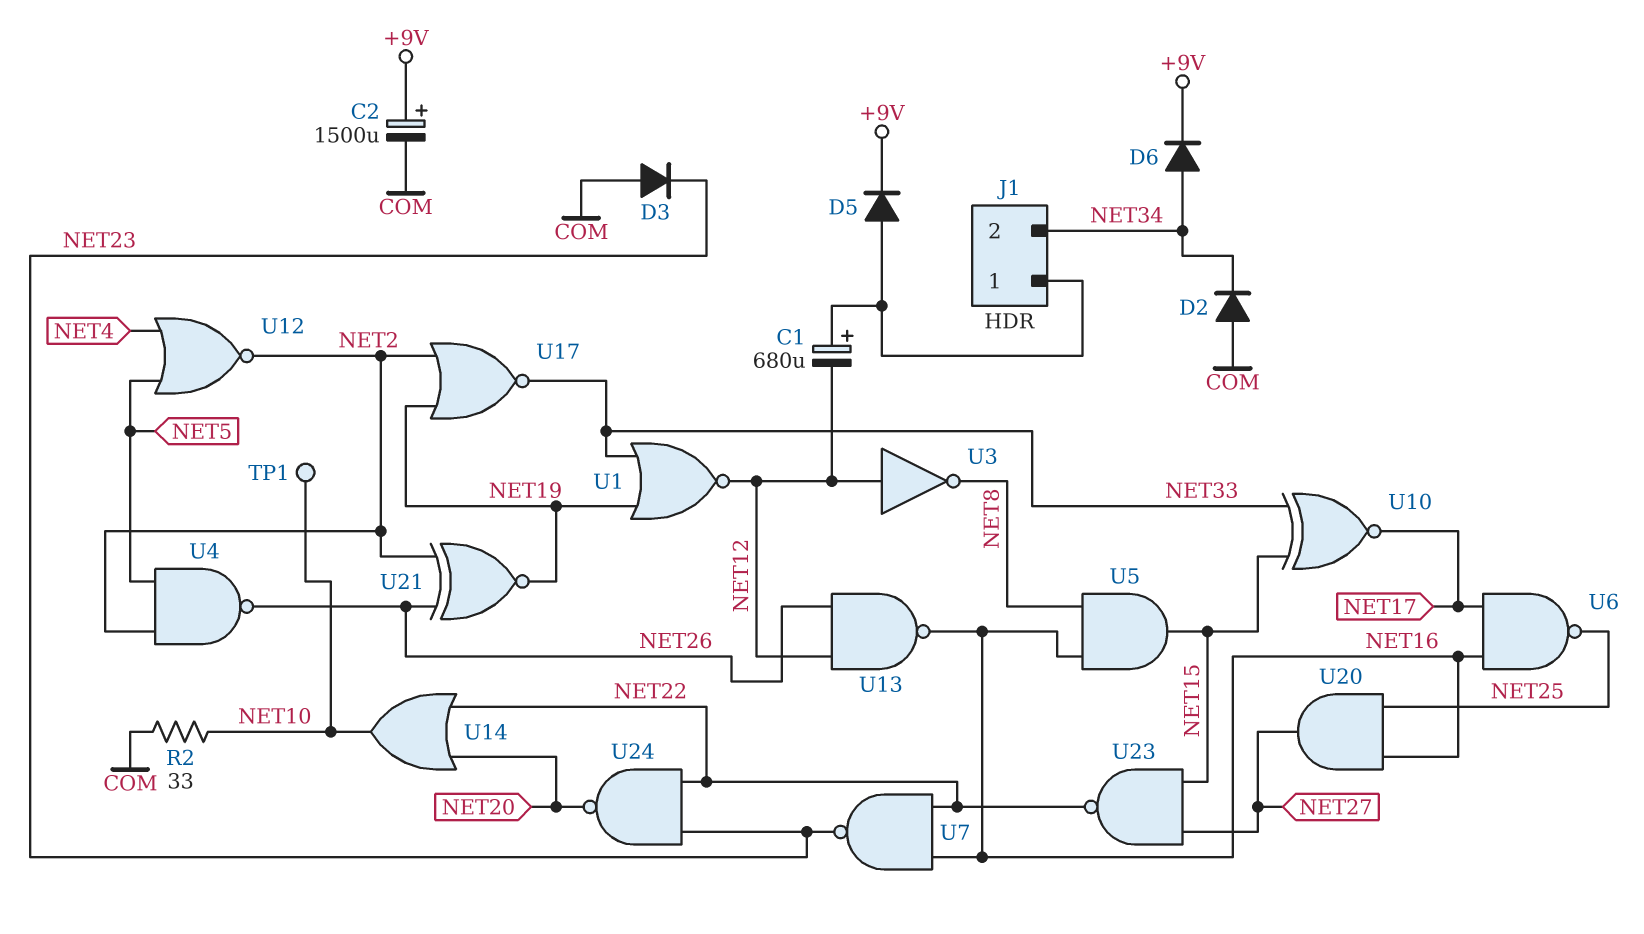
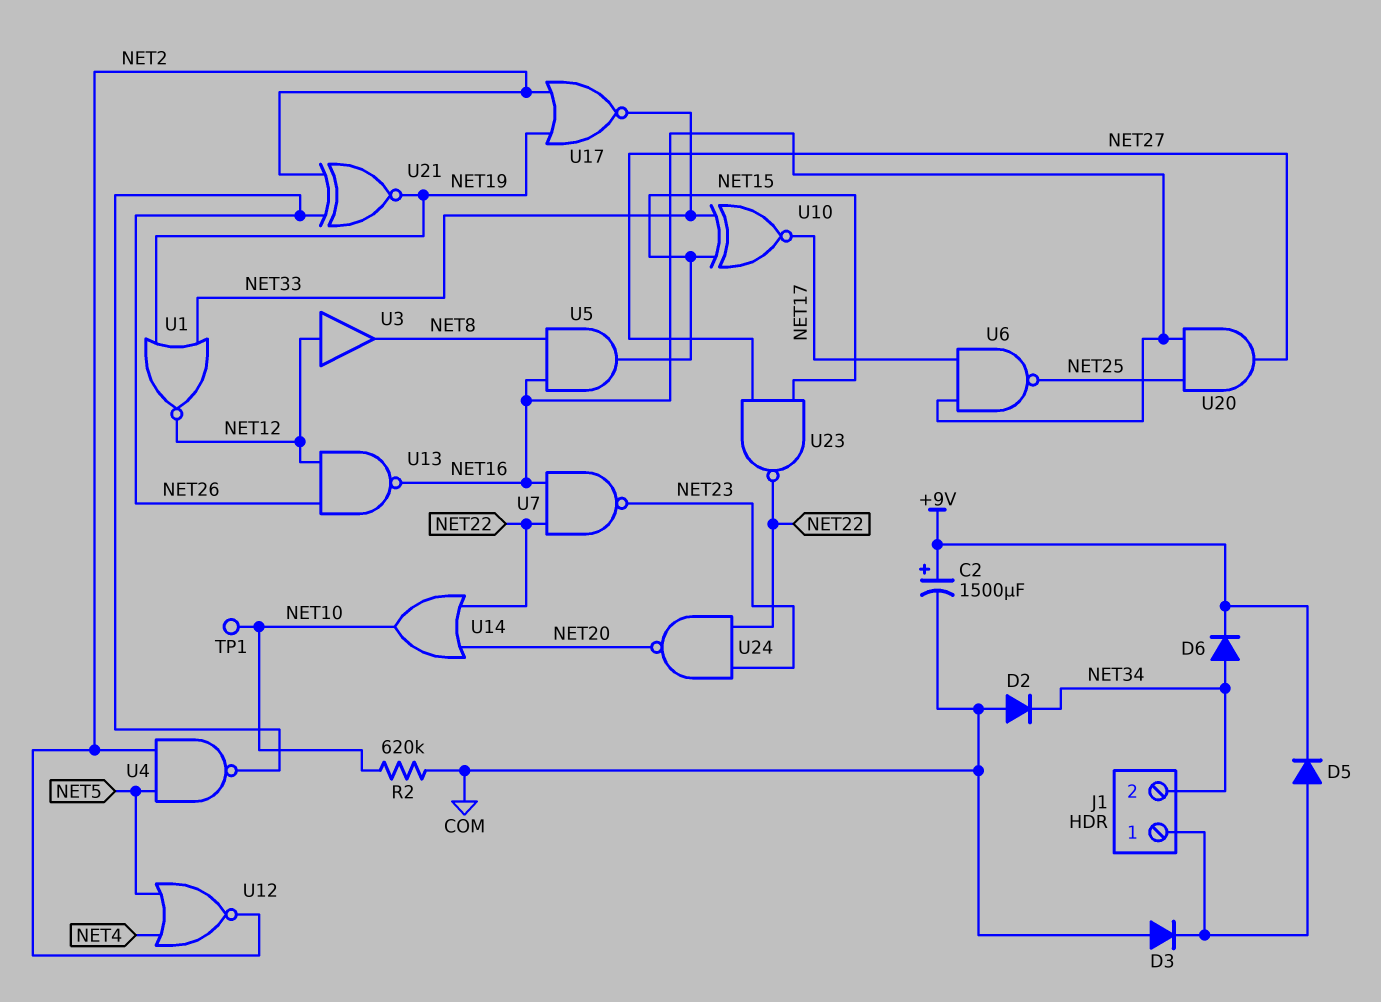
C1: 680uF (plus J1/1, minus NET12) -> none
D3: diode (A COM, K NET23) -> diode (A COM, K J1/1)
R2: 33 (COM, NET10) -> 620k (COM, NET10)
U3: NOT (in NET12, out NET8) -> buffer (in NET12, out NET8)

